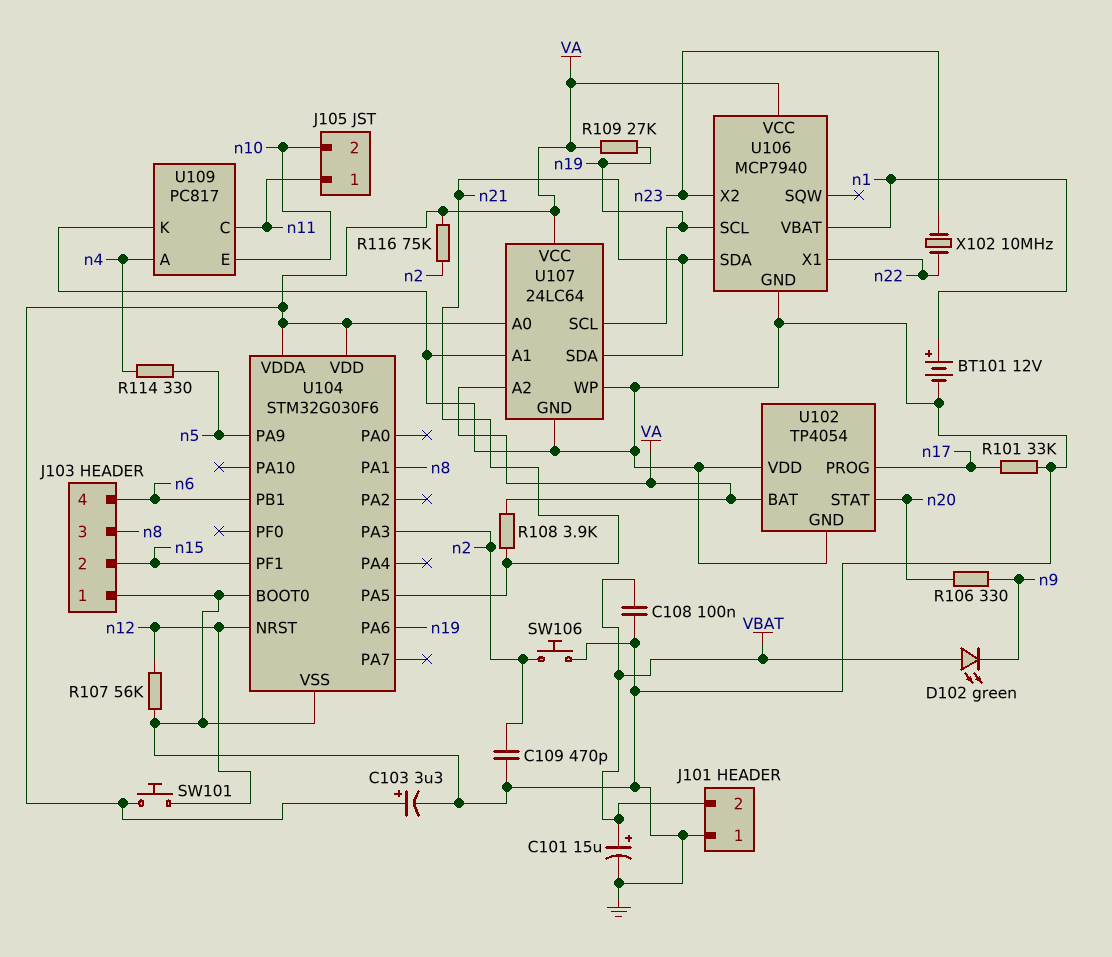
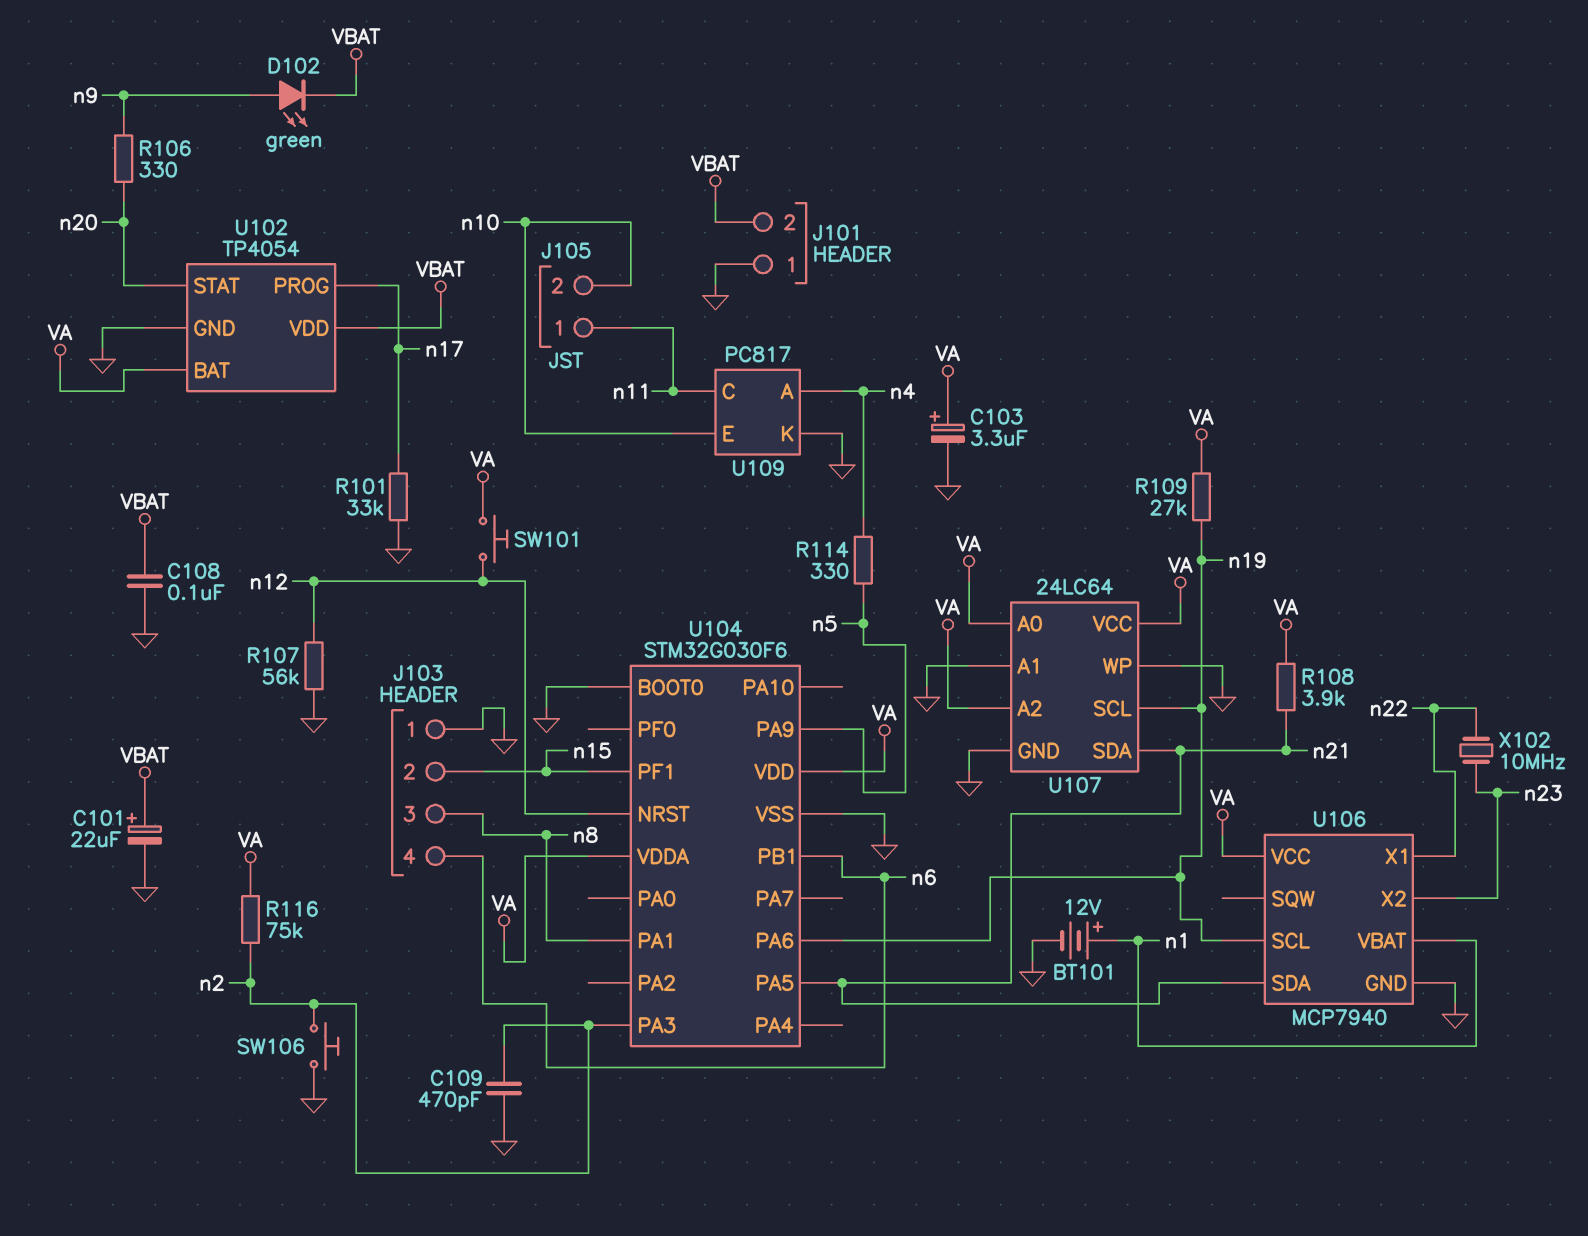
C101: 15uF (plus VBAT, minus GND) -> 22uF (plus VBAT, minus GND)
D102: LED green (A VBAT, K n9) -> LED green (A n9, K VBAT)
U102 pin VDD: GND -> VBAT

